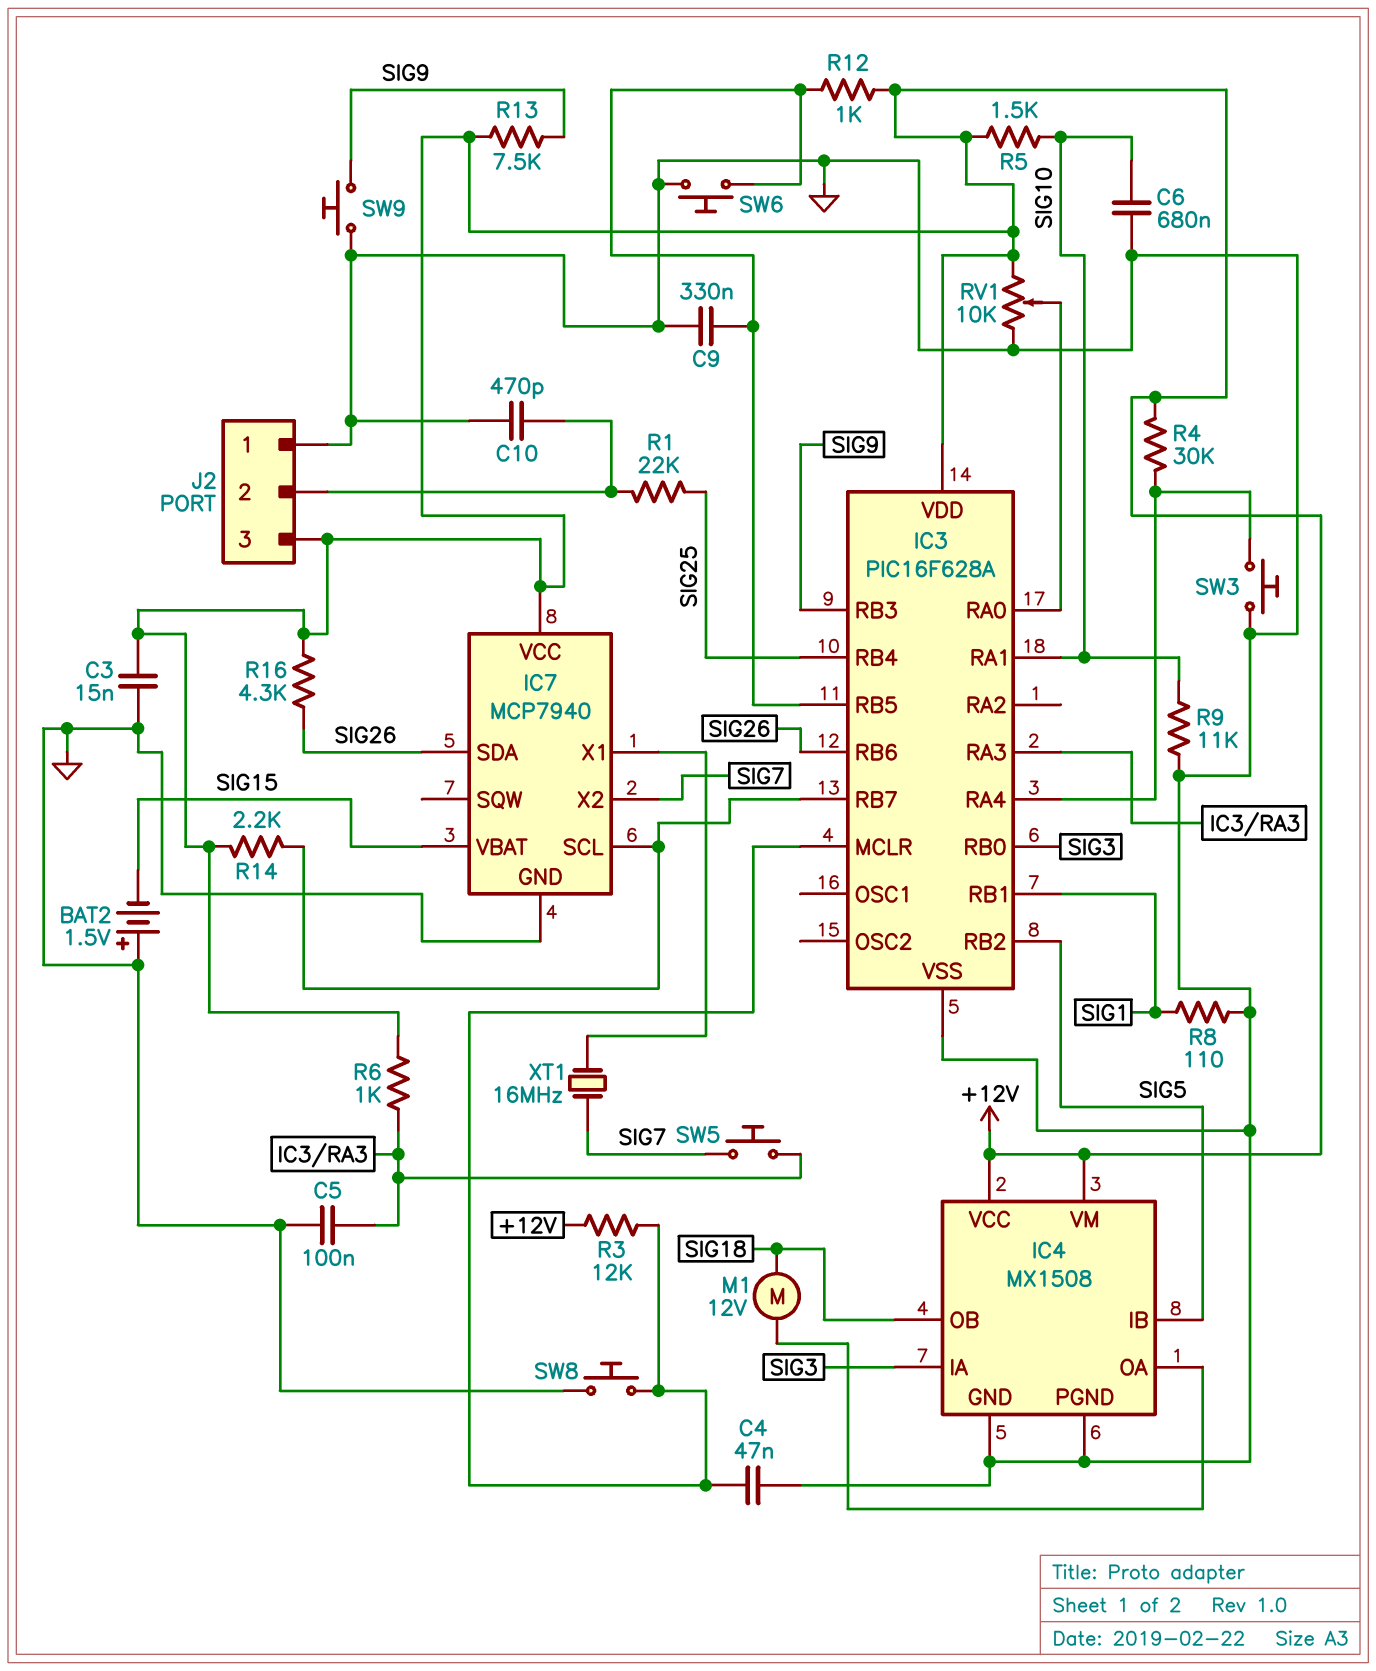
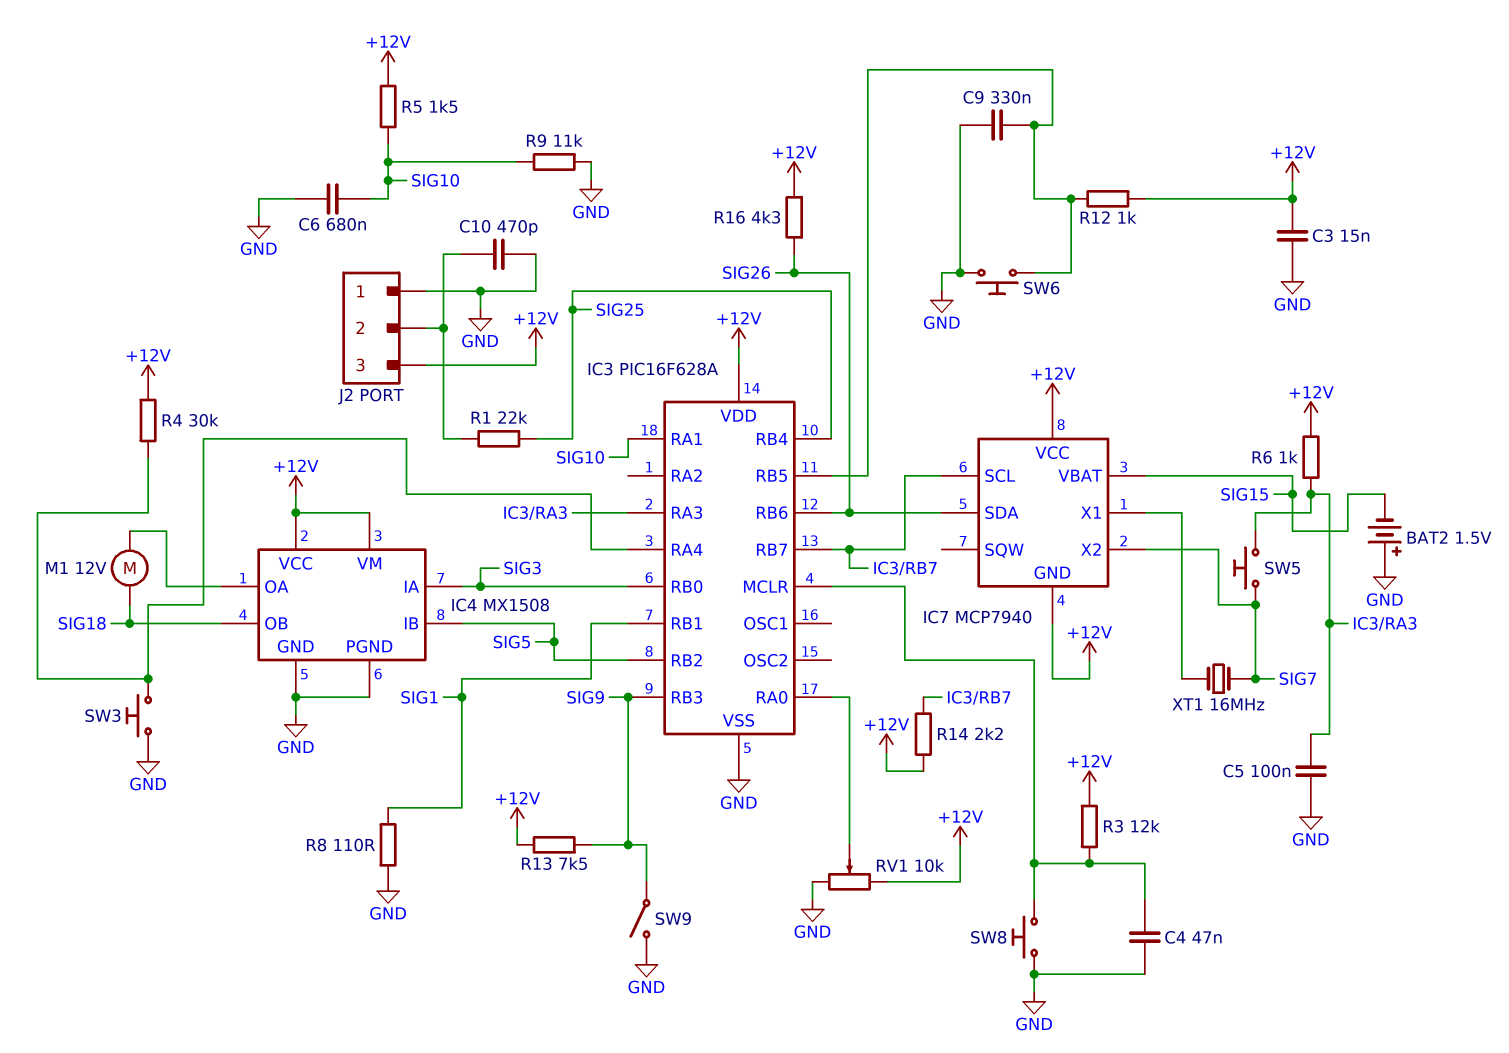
IC7 pin GND: GND -> +12V
SW9: button (GND, SIG9) -> switch (GND, SIG9)

